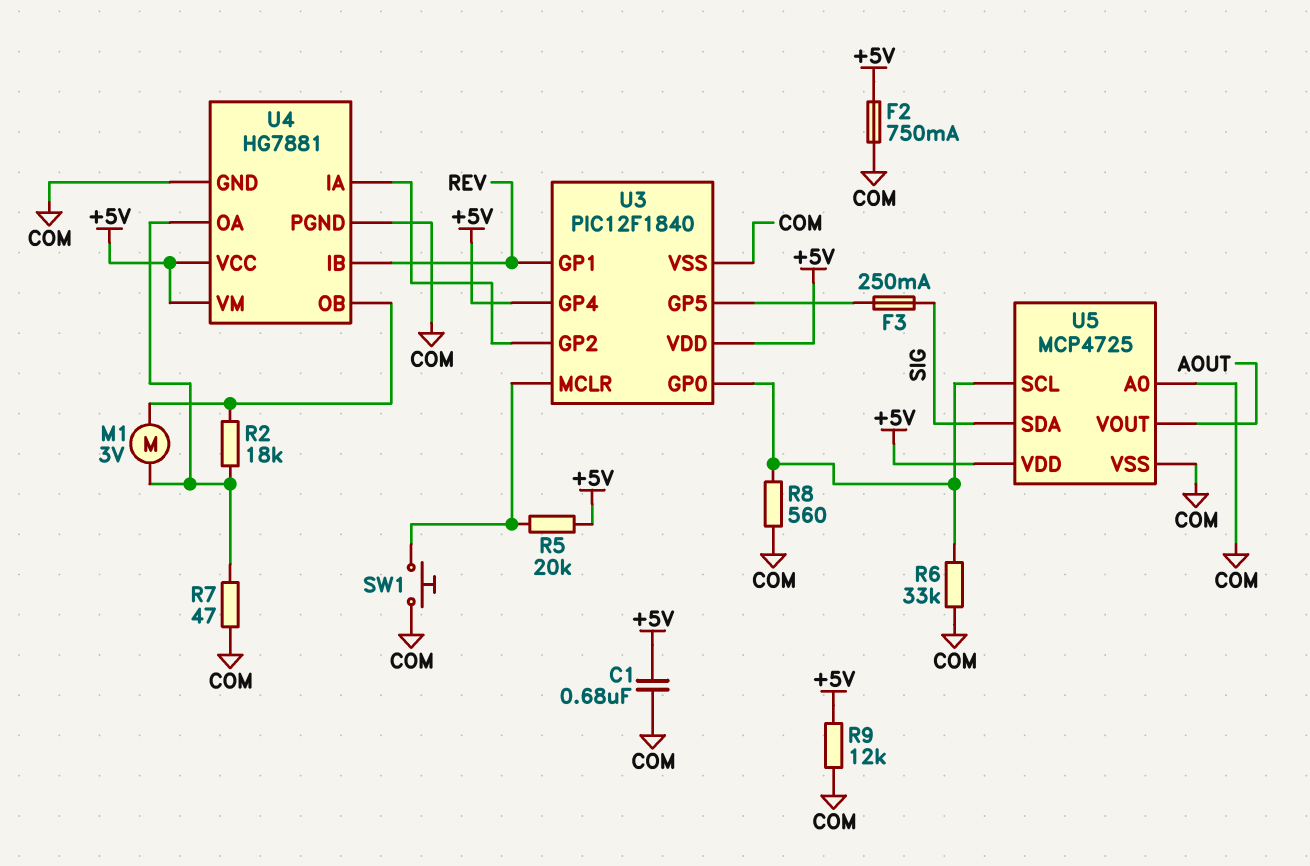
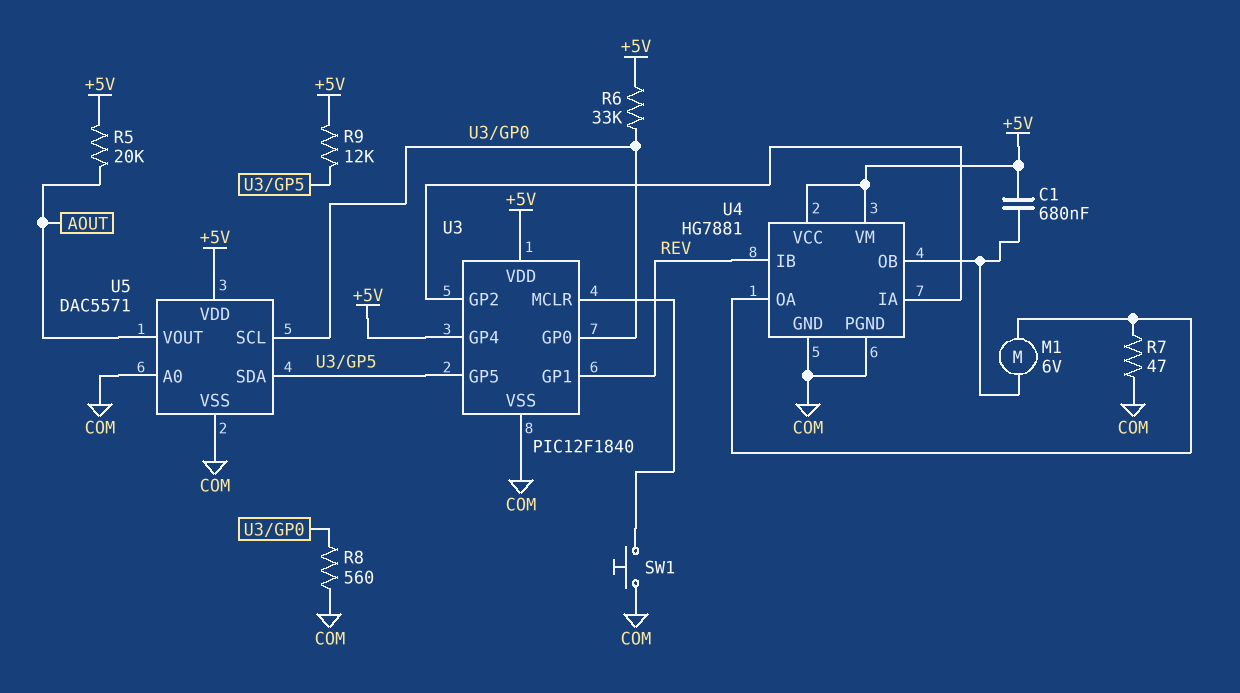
C1: 680nF (+5V, COM) -> 680nF (+5V, U4/OB)
F2: 750mA (+5V, COM) -> none
F3: 250mA (SIG, U3/GP5) -> none
M1: motor 3V (U4/OA, U4/OB) -> motor 6V (U4/OA, U4/OB)
R2: 18k (U4/OA, U4/OB) -> none
R5: 20k (+5V, U3/MCLR) -> 20k (+5V, AOUT)
R6: 33k (COM, U3/GP0) -> 33k (+5V, U3/GP0)
R9: 12k (+5V, COM) -> 12k (+5V, U3/GP5)
U5: MCP4725 -> DAC5571
U5 pin SDA: SIG -> U3/GP5

